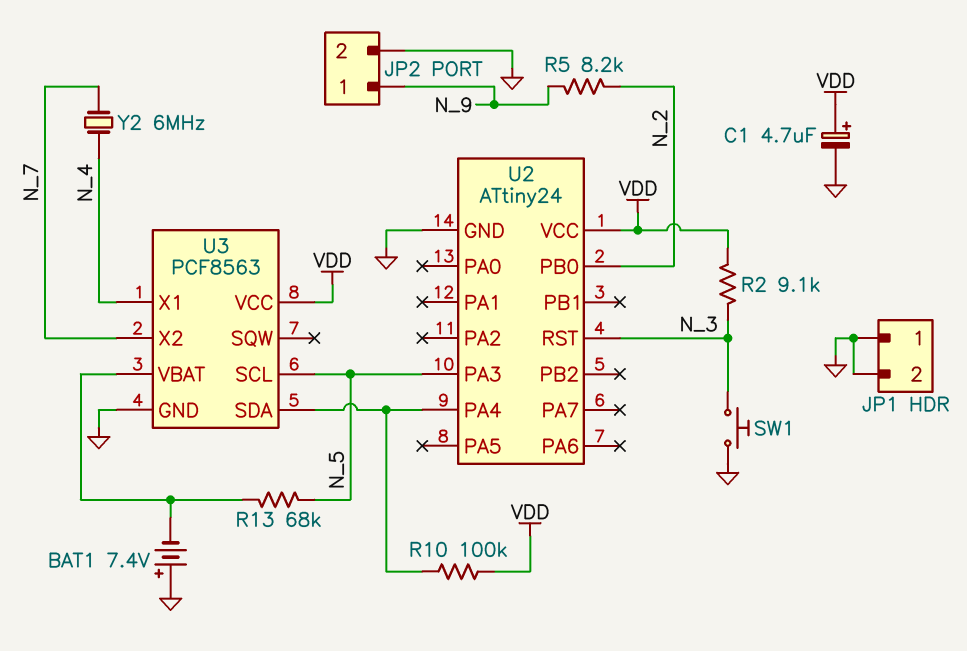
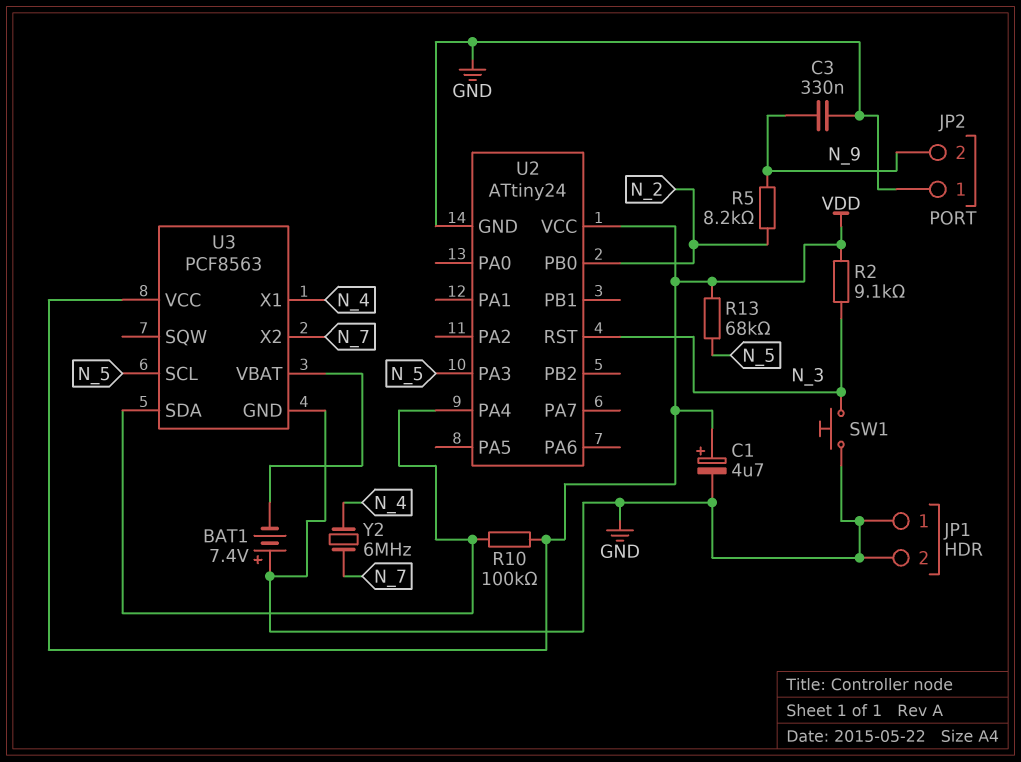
C3: none -> 330nF (GND, N_9)
JP2 pin 1: N_9 -> GND
JP2 pin 2: GND -> N_9
R13: 68k (N_5, U3/VBAT) -> 68k (N_5, VDD)

